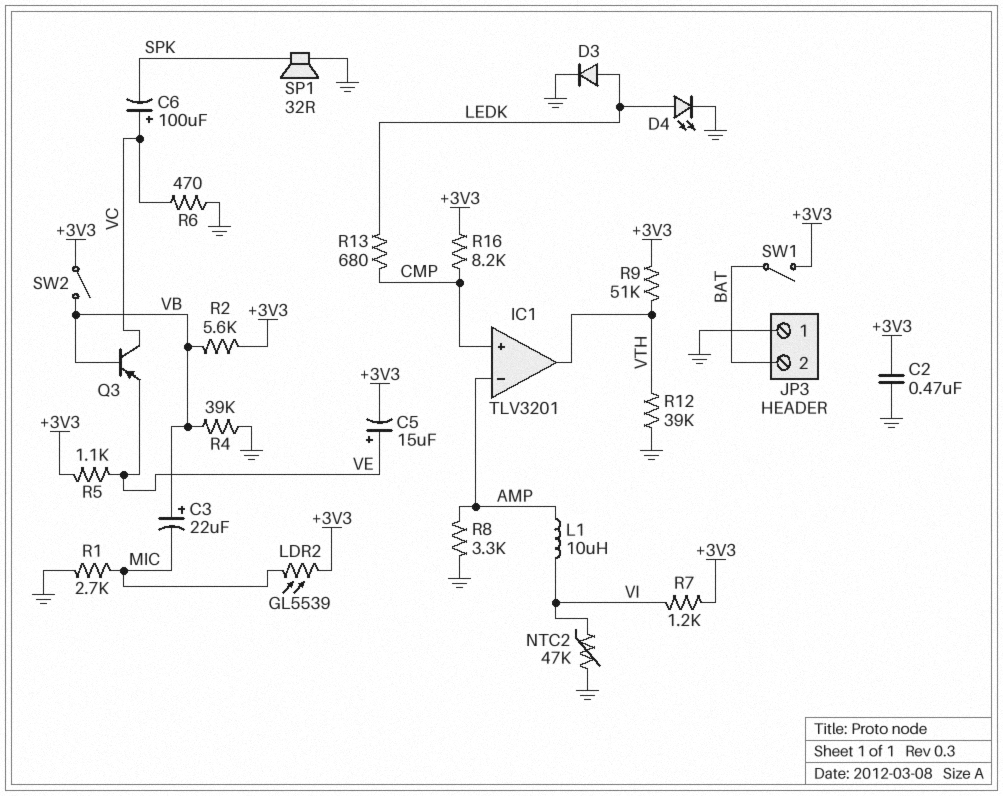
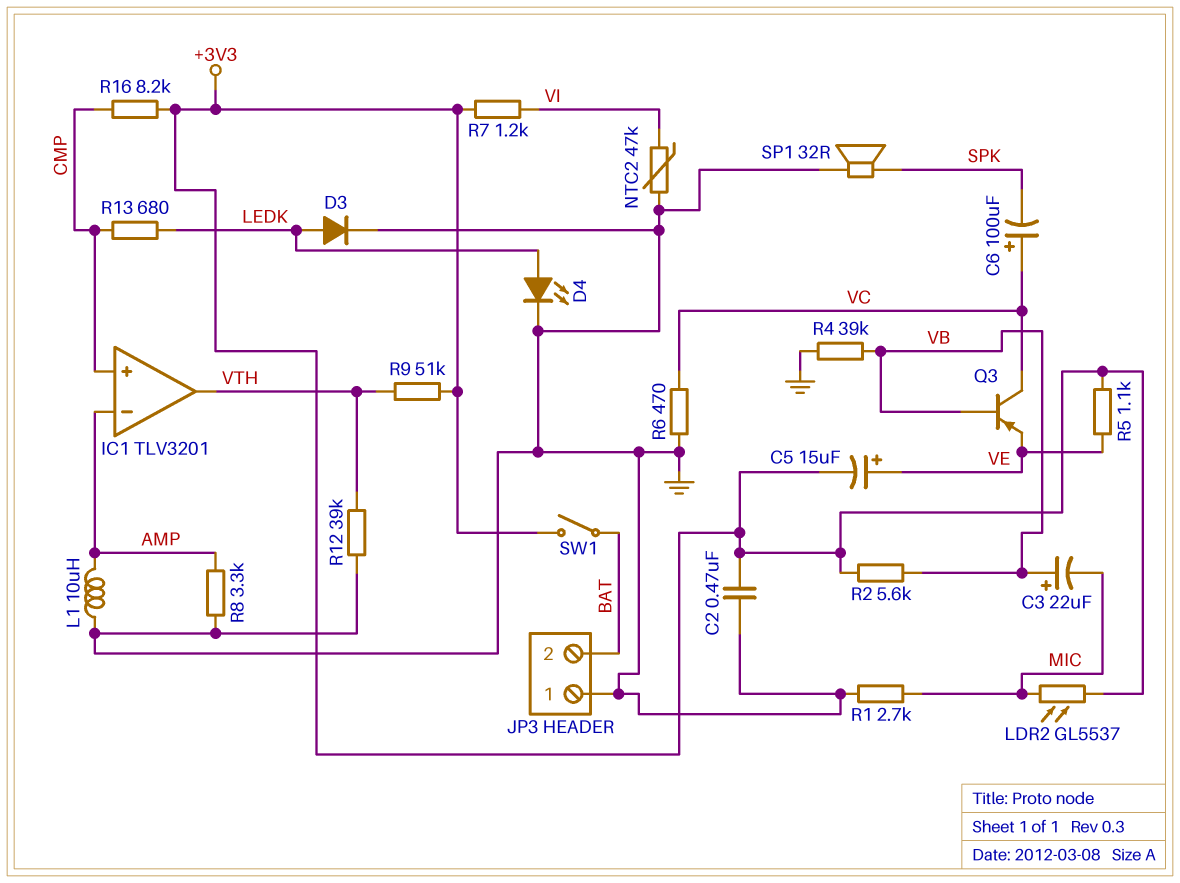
L1: 10uH (AMP, VI) -> 10uH (AMP, GND)
LDR2: GL5539 (+3V3, MIC) -> GL5537 (+3V3, MIC)
SW2: switch (+3V3, VB) -> none

